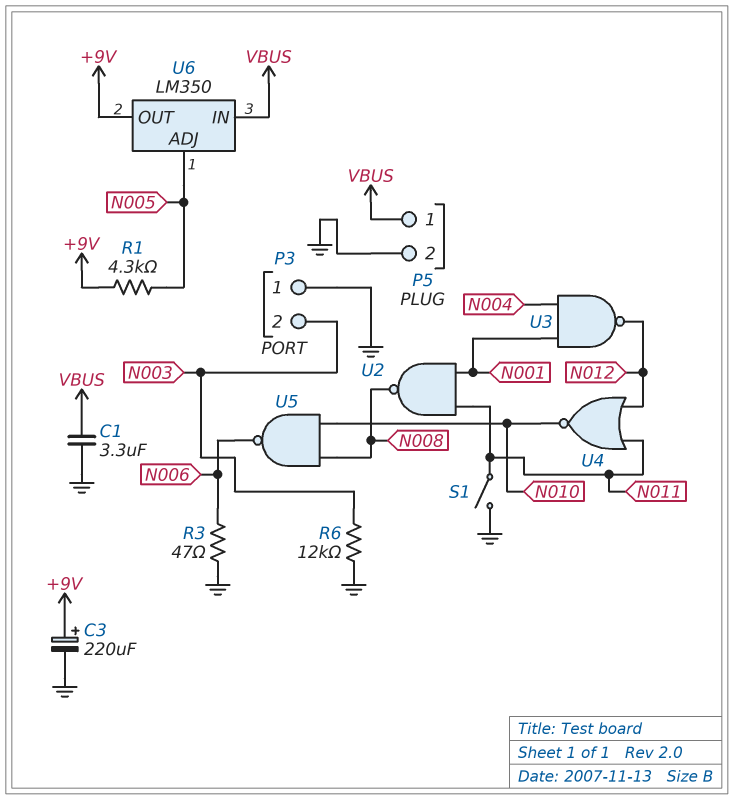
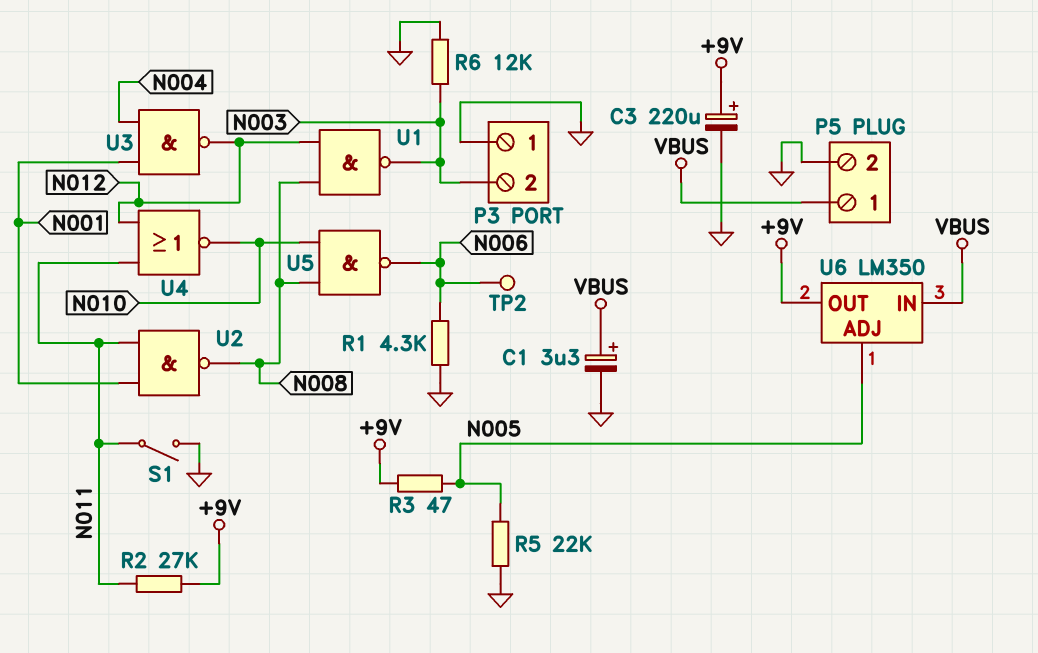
C1: 3.3uF (GND, VBUS) -> 3.3uF (plus VBUS, minus GND)
R1: 4.3k (+9V, N005) -> 4.3k (GND, N006)
R2: none -> 27k (+9V, N011)
R3: 47 (GND, N006) -> 47 (+9V, N005)
R5: none -> 22k (GND, N005)
TP2: none -> test point (N006)
U1: none -> NAND (in N008, in N012, out N003)

